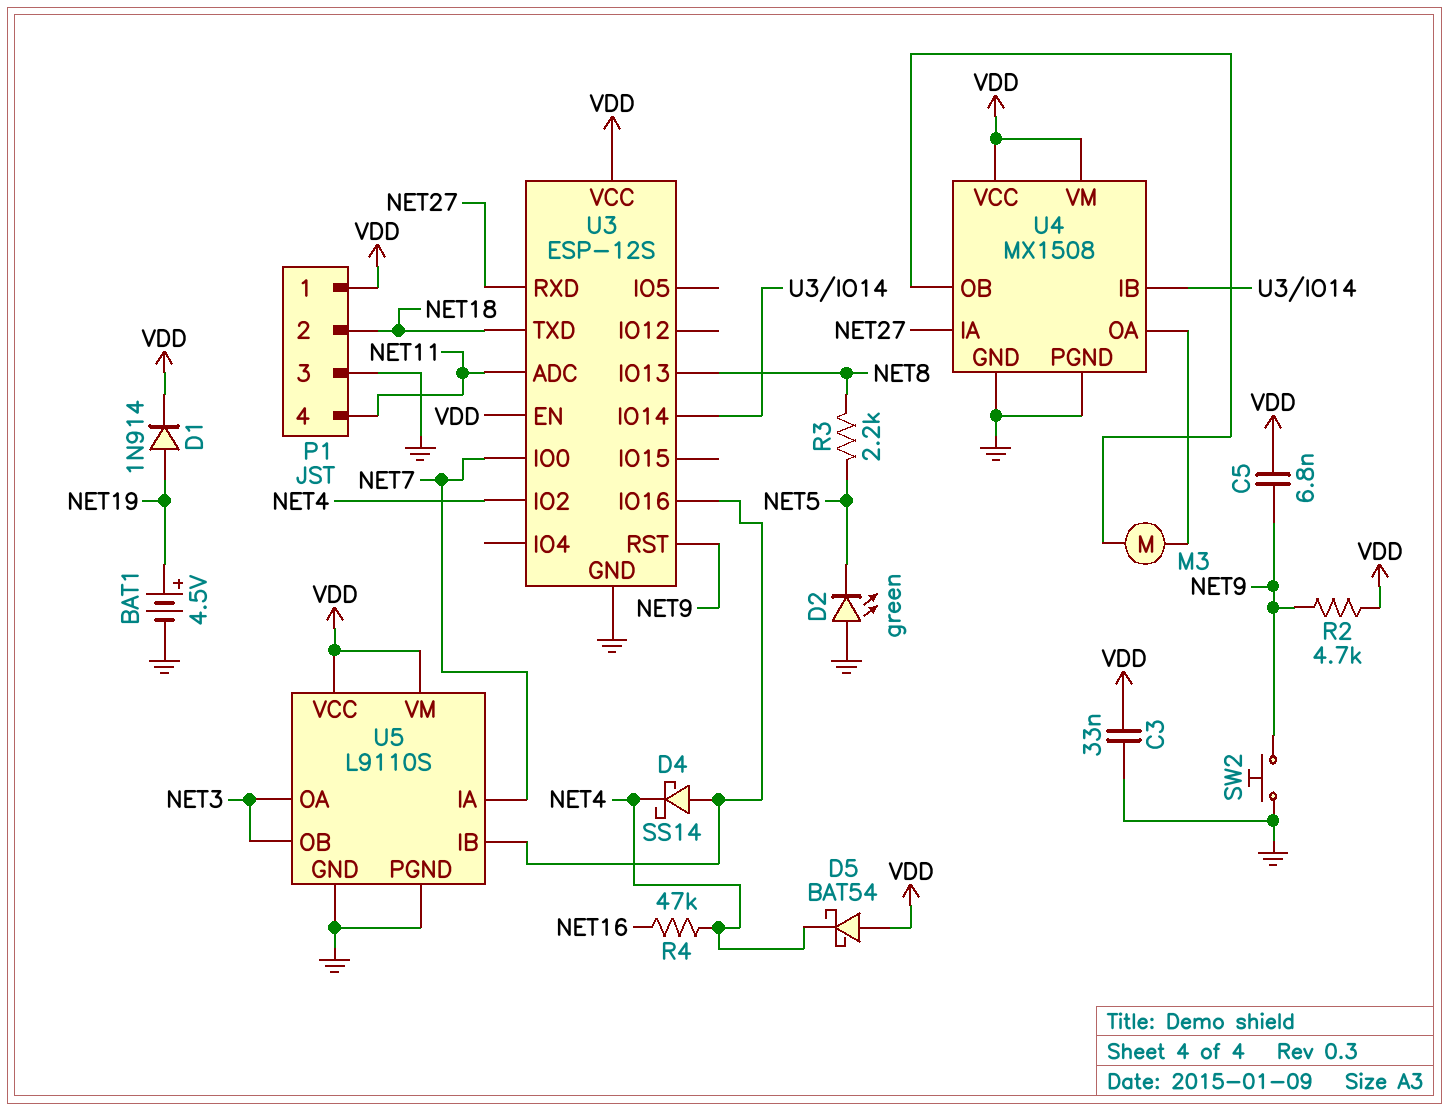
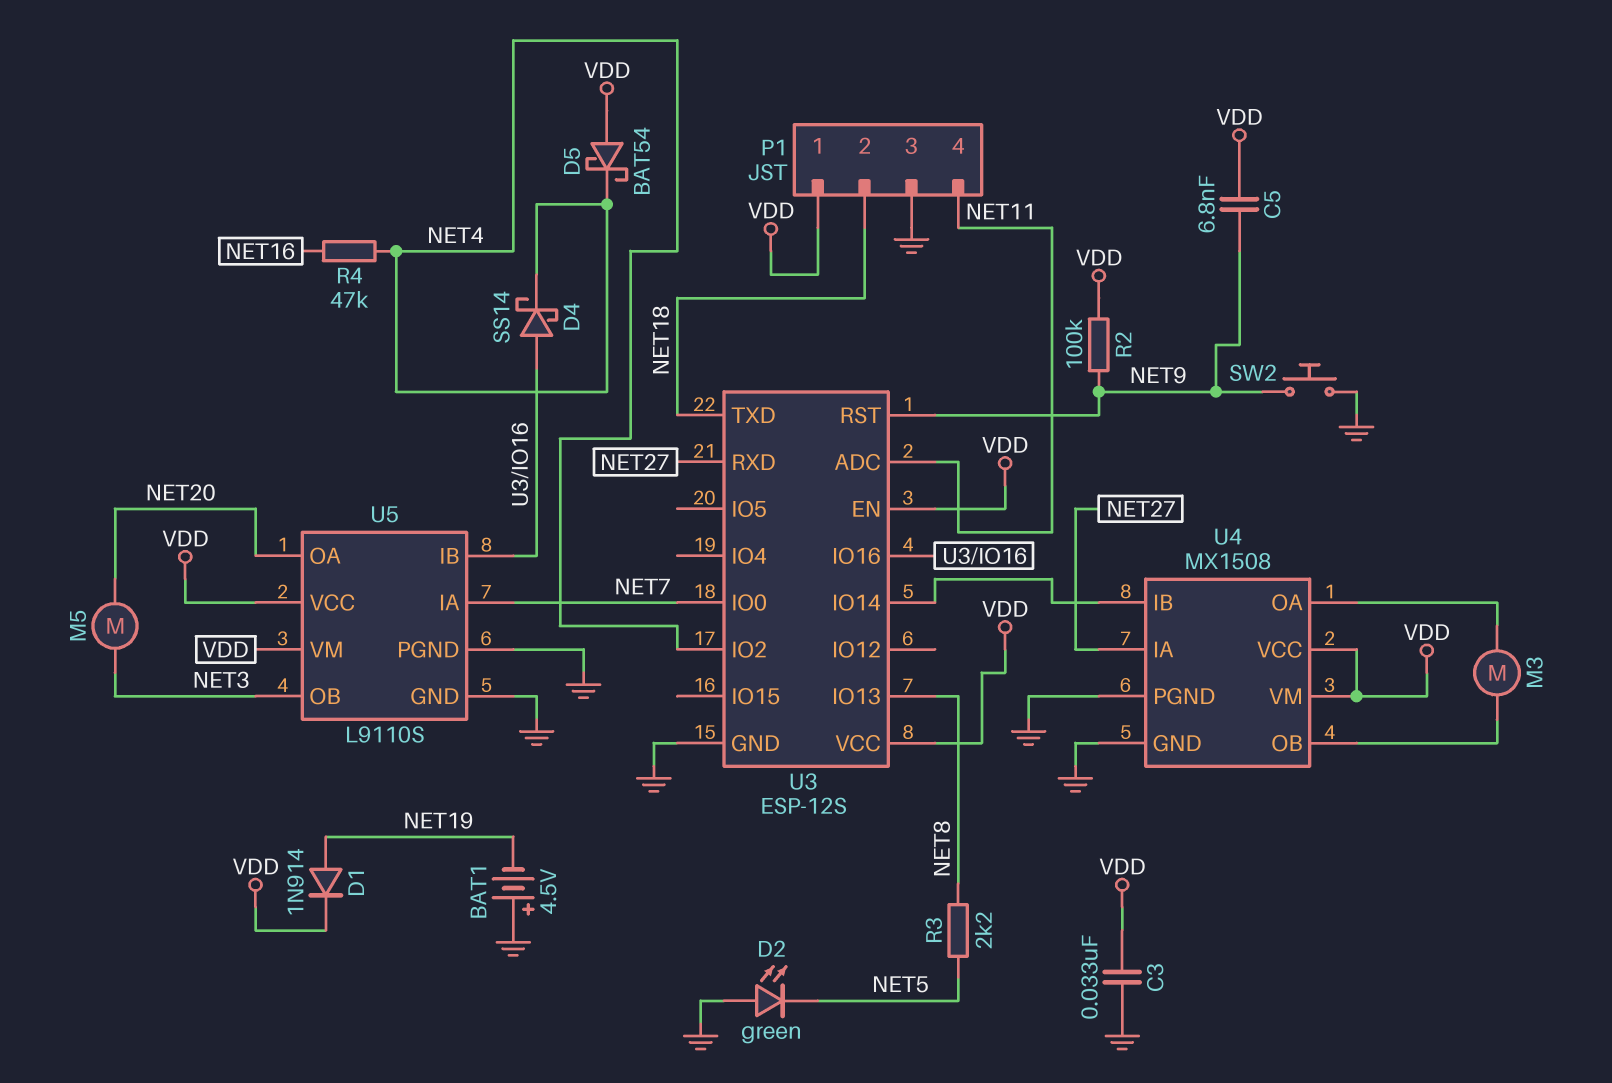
BAT1: 4.5V (plus NET19, minus GND) -> 4.5V (plus GND, minus NET19)
M5: none -> motor (NET3, NET20)
R2: 4.7k (NET9, VDD) -> 100k (NET9, VDD)
U5 pin OA: NET3 -> NET20

